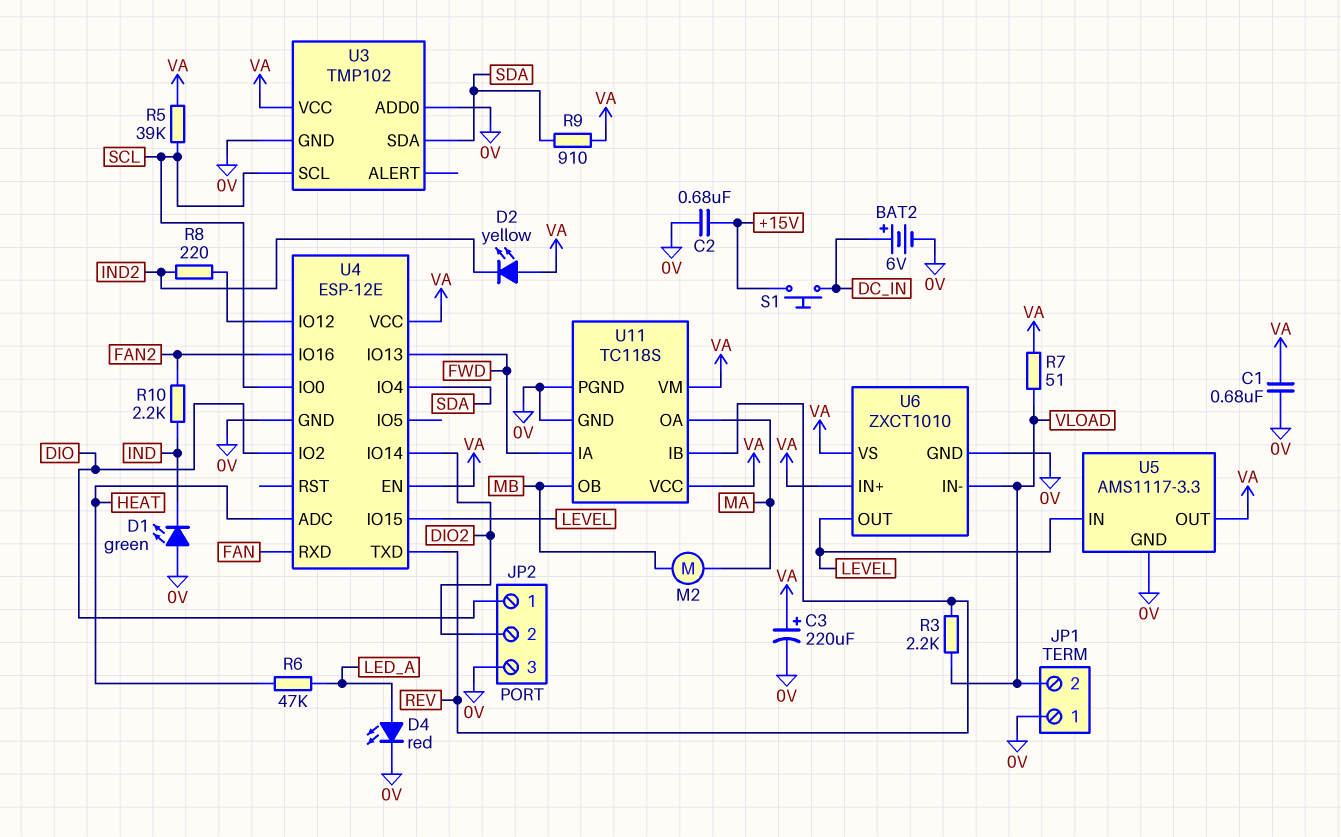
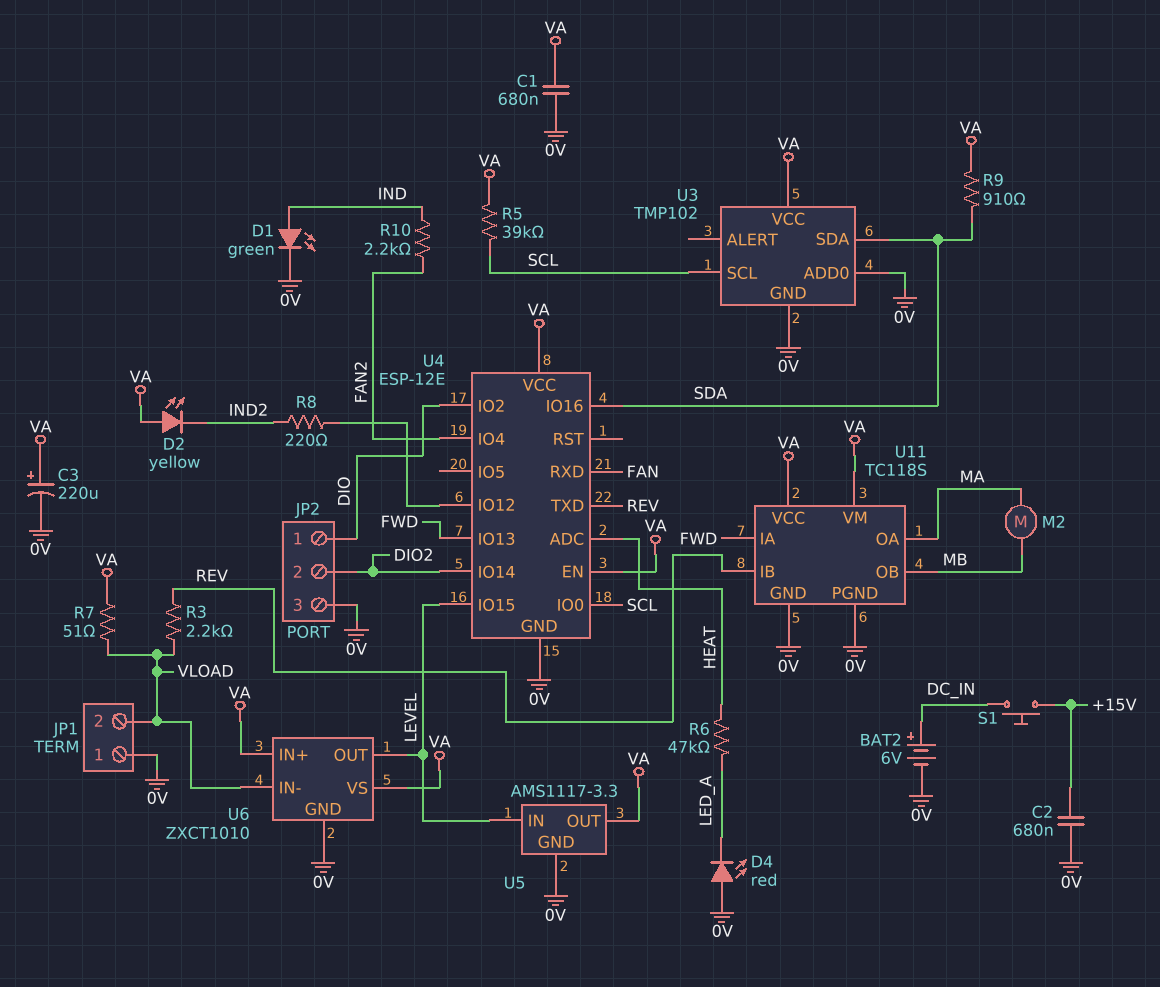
D1: LED green (A 0V, K IND) -> LED green (A IND, K 0V)
D4: LED red (A LED_A, K 0V) -> LED red (A 0V, K LED_A)
U4 pin IO4: SDA -> FAN2
U4 pin IO16: FAN2 -> SDA

